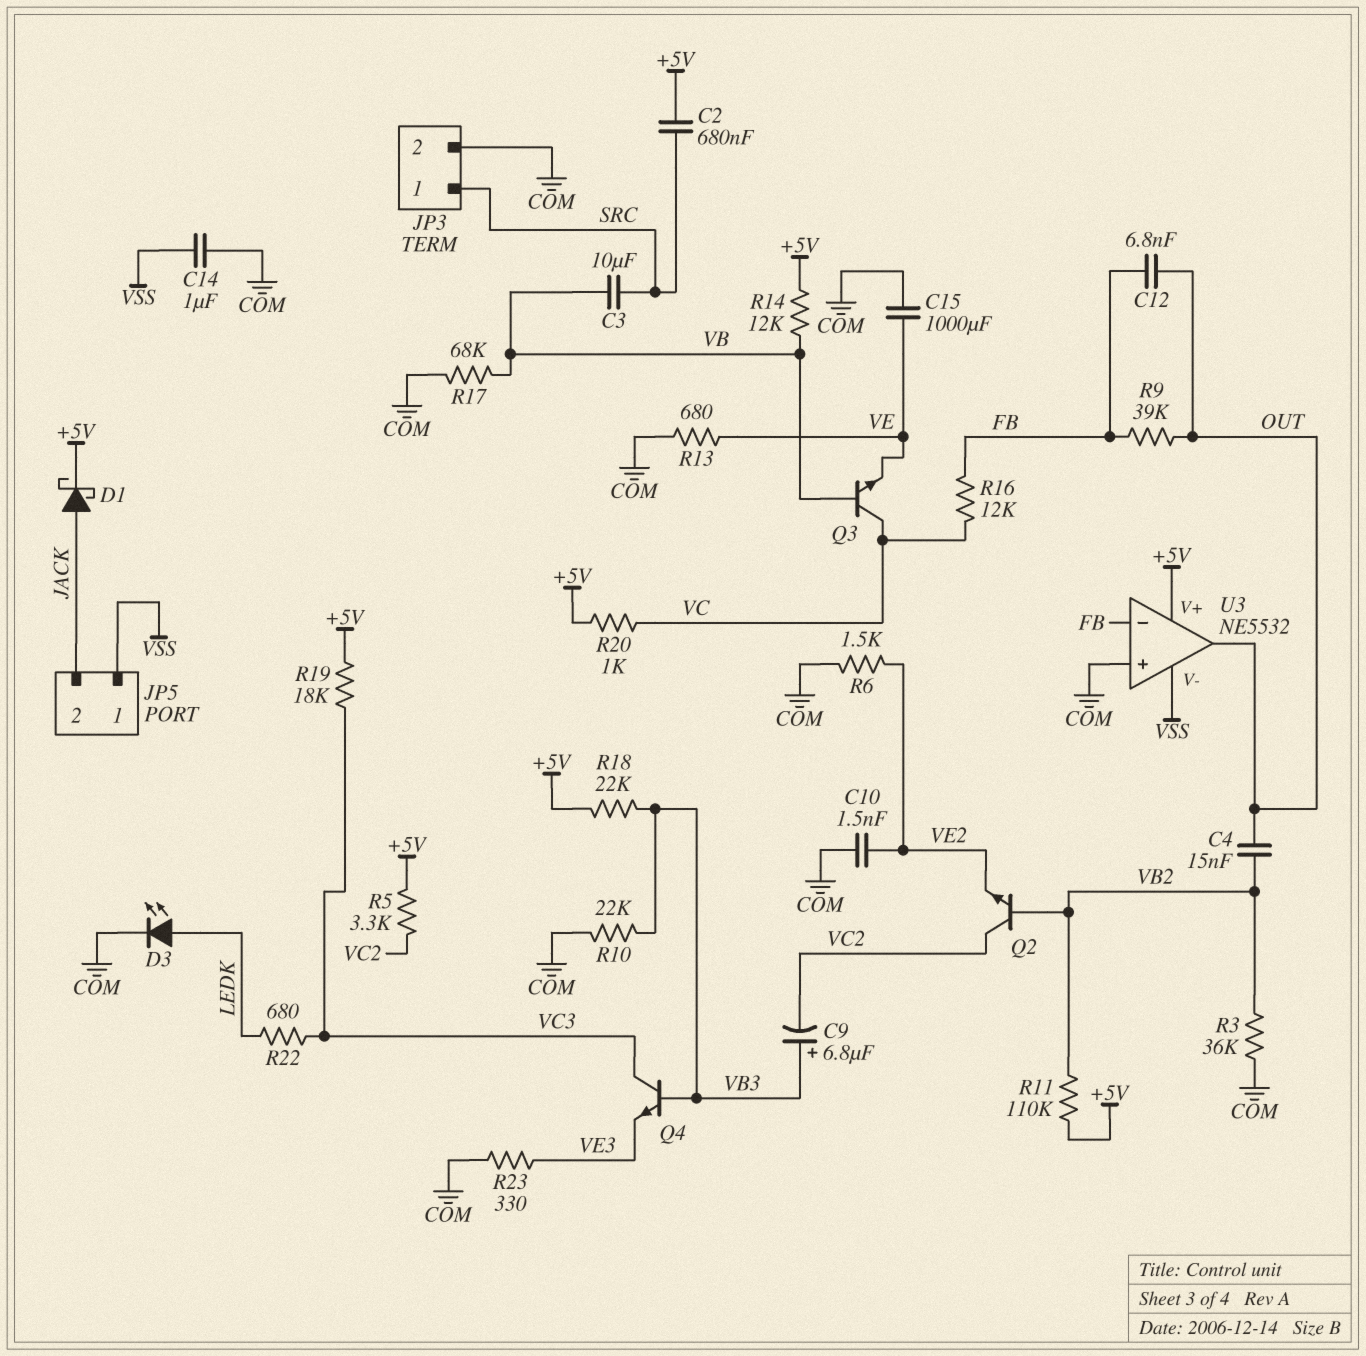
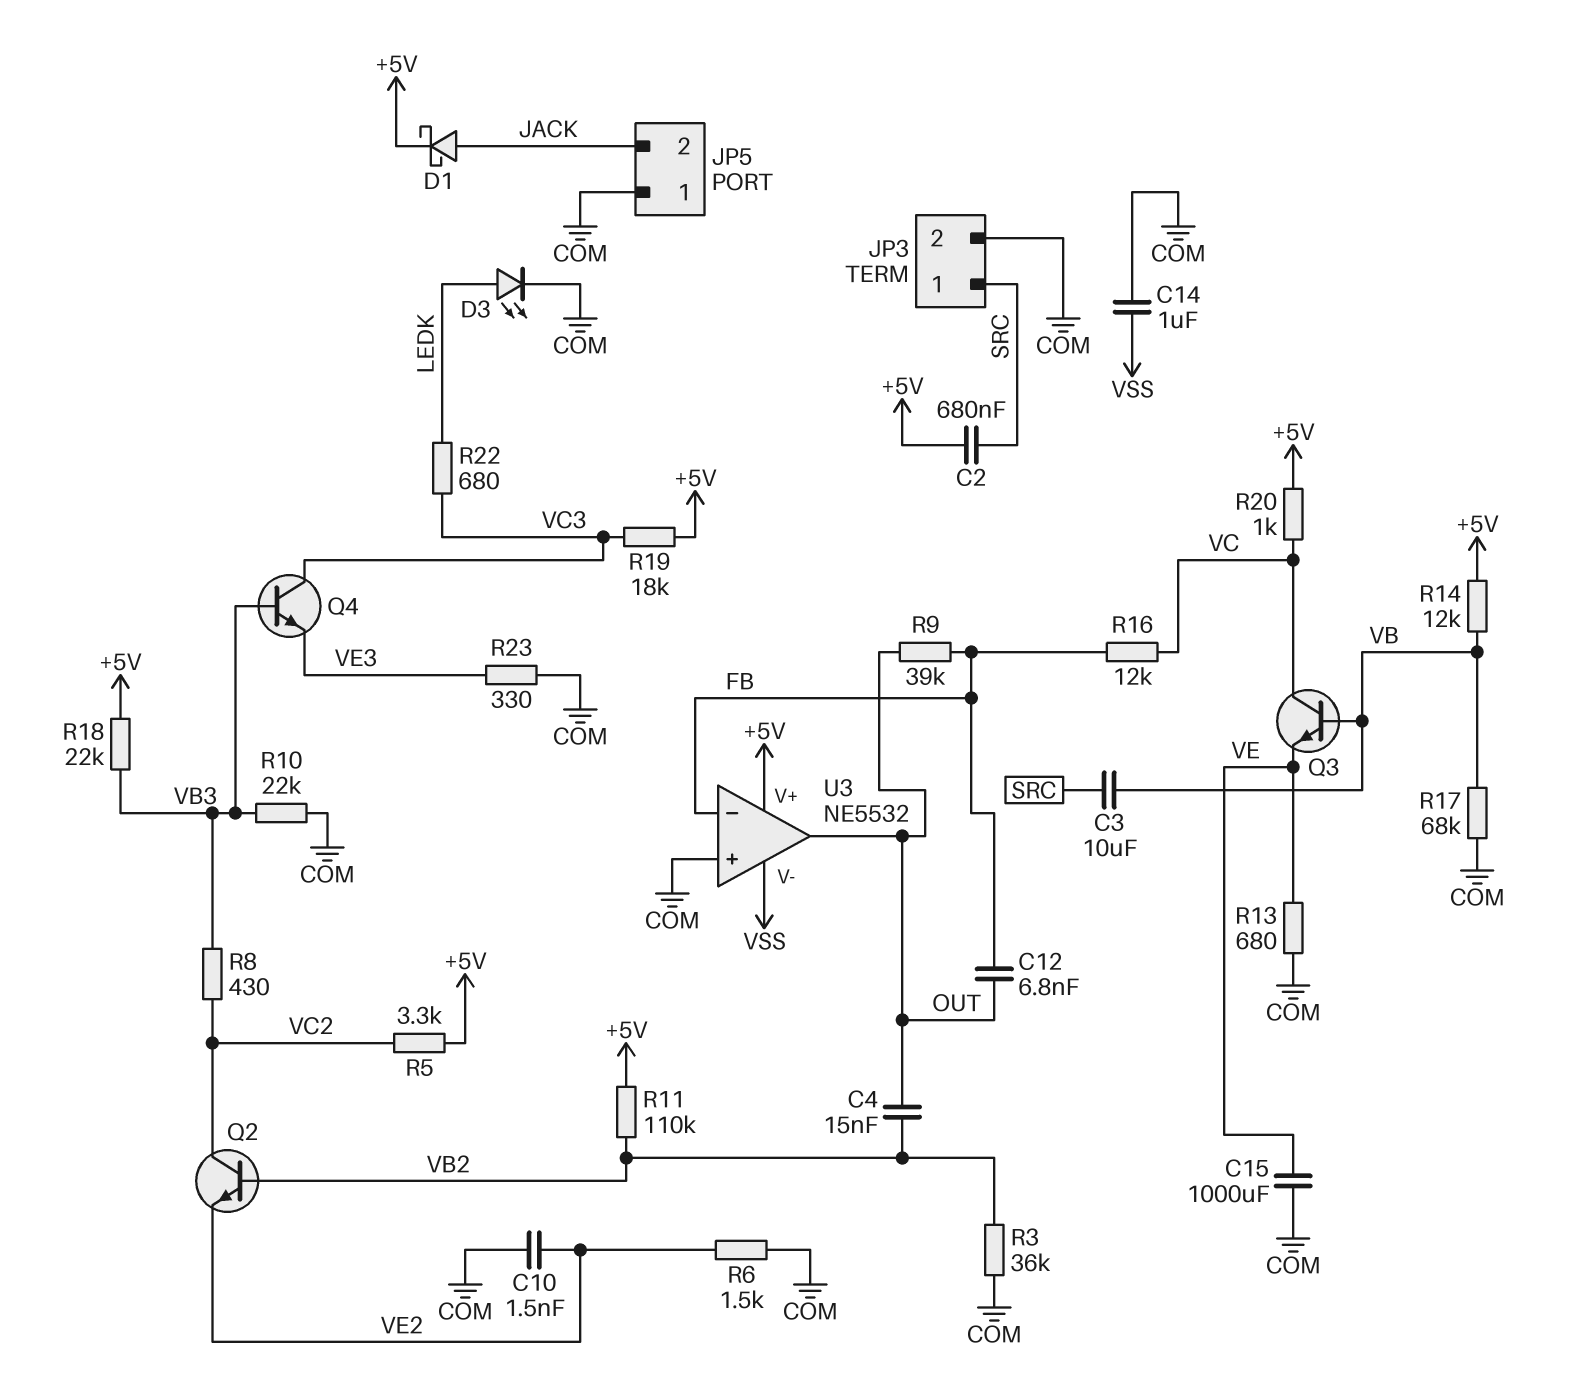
C9: 6.8uF (plus VB3, minus VC2) -> none
JP5 pin 1: VSS -> COM
R8: none -> 430 (VB3, VC2)

